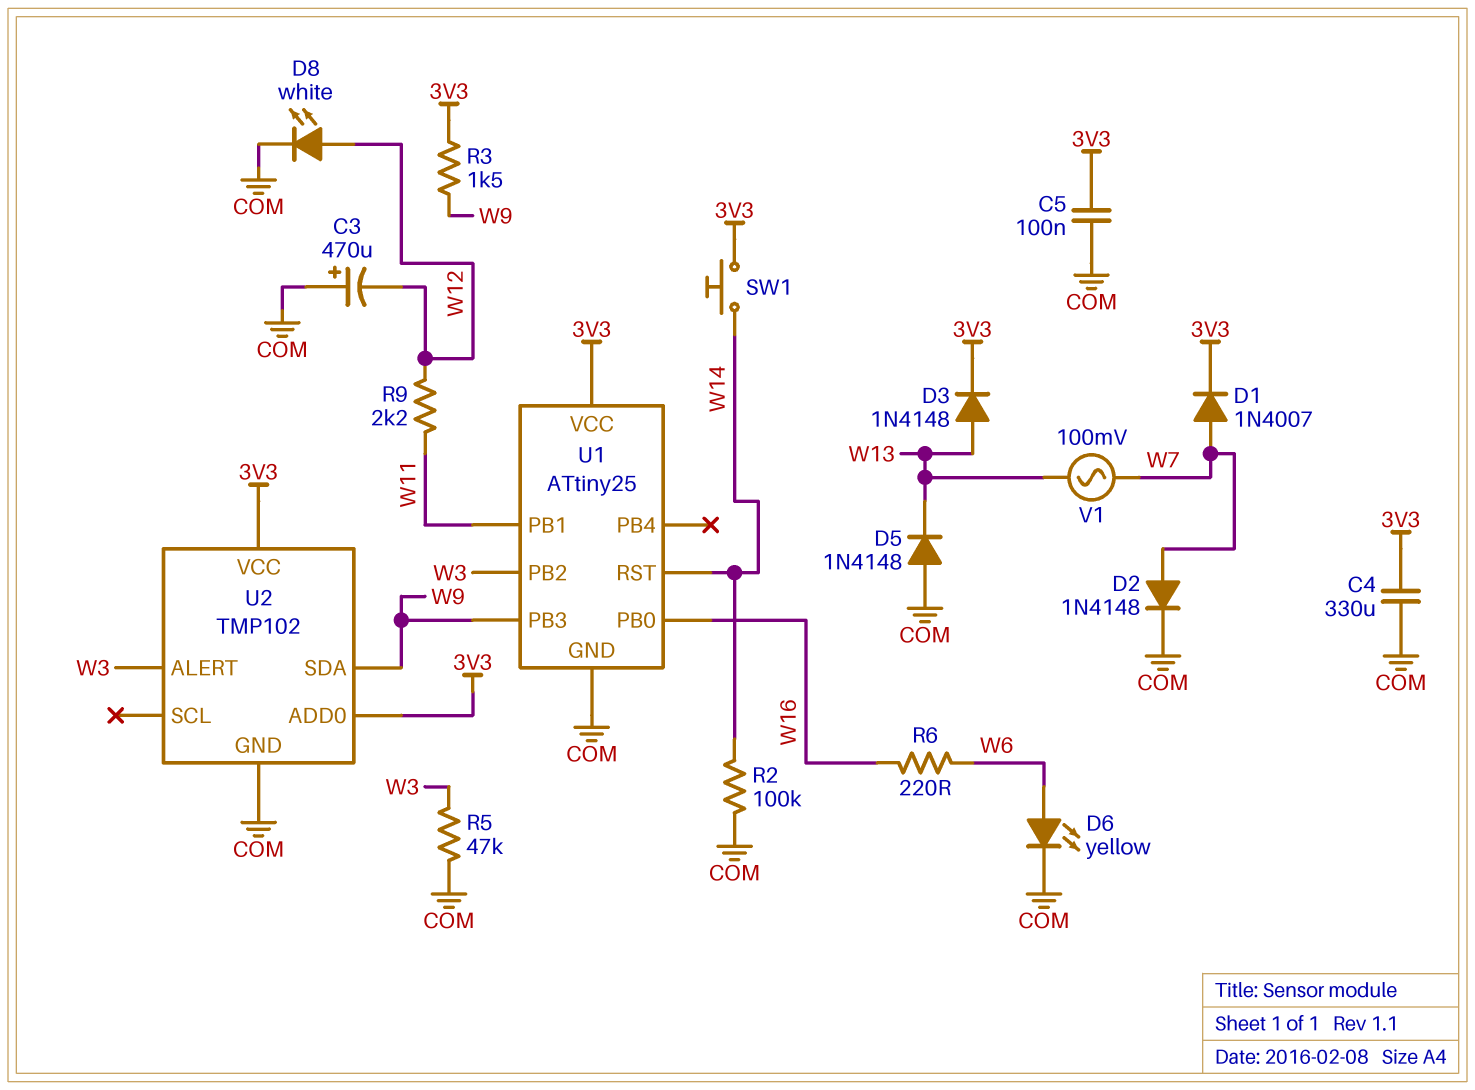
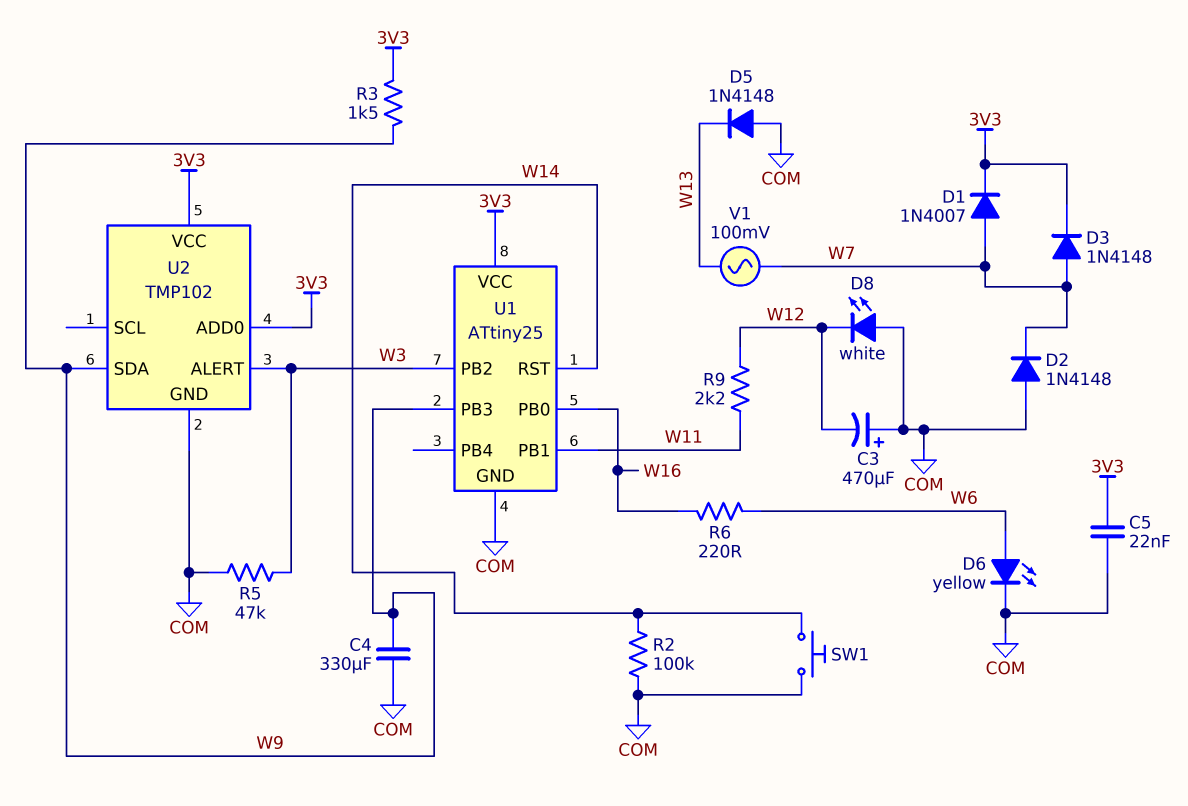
C4: 330uF (3V3, COM) -> 330uF (COM, W9)
C5: 100nF (3V3, COM) -> 22nF (3V3, COM)
D2: diode 1N4148 (A W7, K COM) -> diode 1N4148 (A COM, K W7)
D3: diode 1N4148 (A W13, K 3V3) -> diode 1N4148 (A W7, K 3V3)
D8: LED white (A W12, K COM) -> LED white (A COM, K W12)
SW1: button (3V3, W14) -> button (COM, W14)

